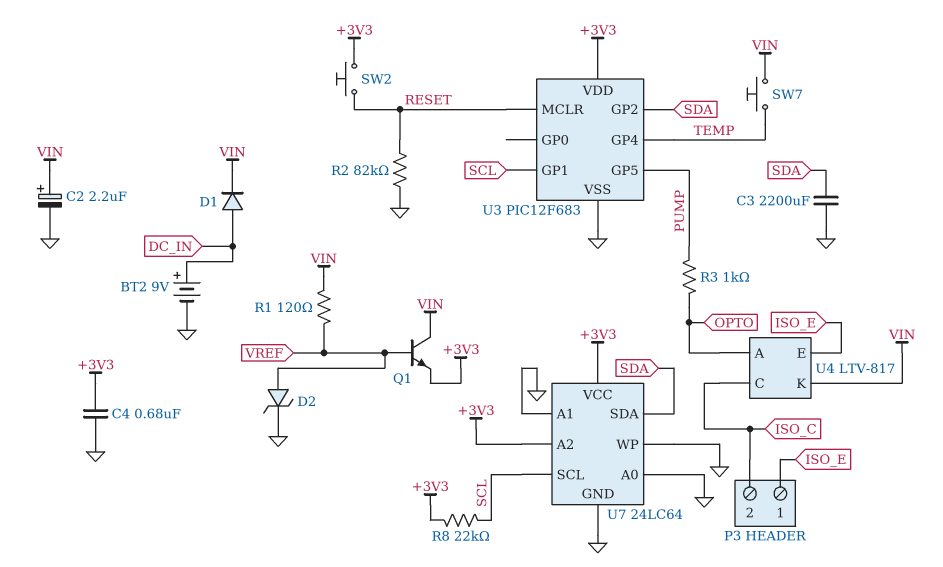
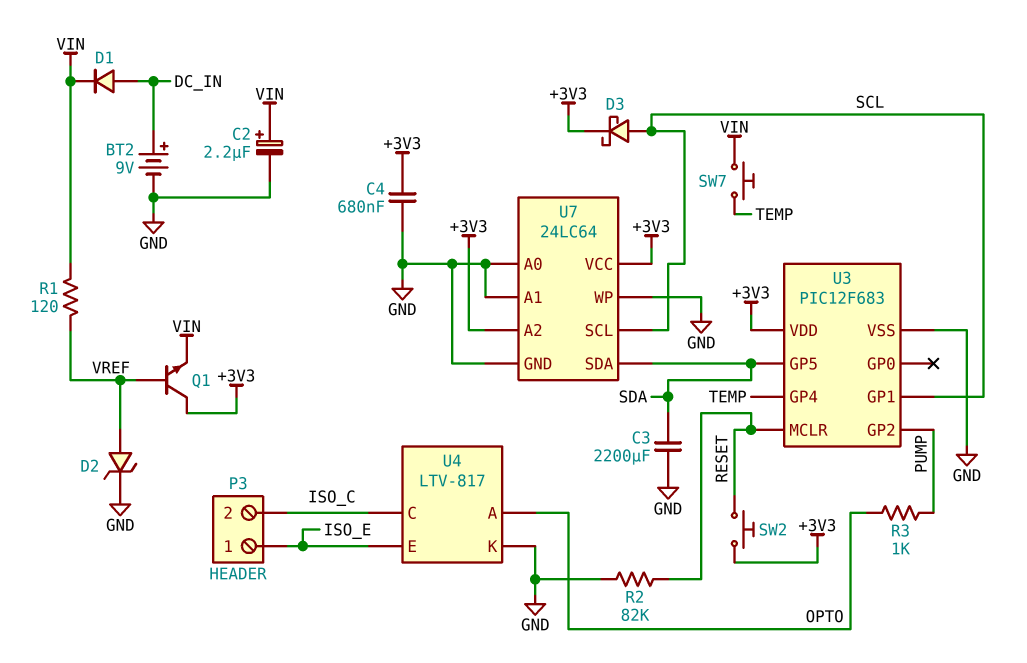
D3: none -> schottky (A SCL, K +3V3)
Q1: NPN (B VREF, C VIN, E +3V3) -> NPN (B VREF, C +3V3, E VIN)
R8: 22k (+3V3, SCL) -> none
U3 pin GP2: SDA -> PUMP
U3 pin GP5: PUMP -> SDA
U4 pin K: VIN -> GND

